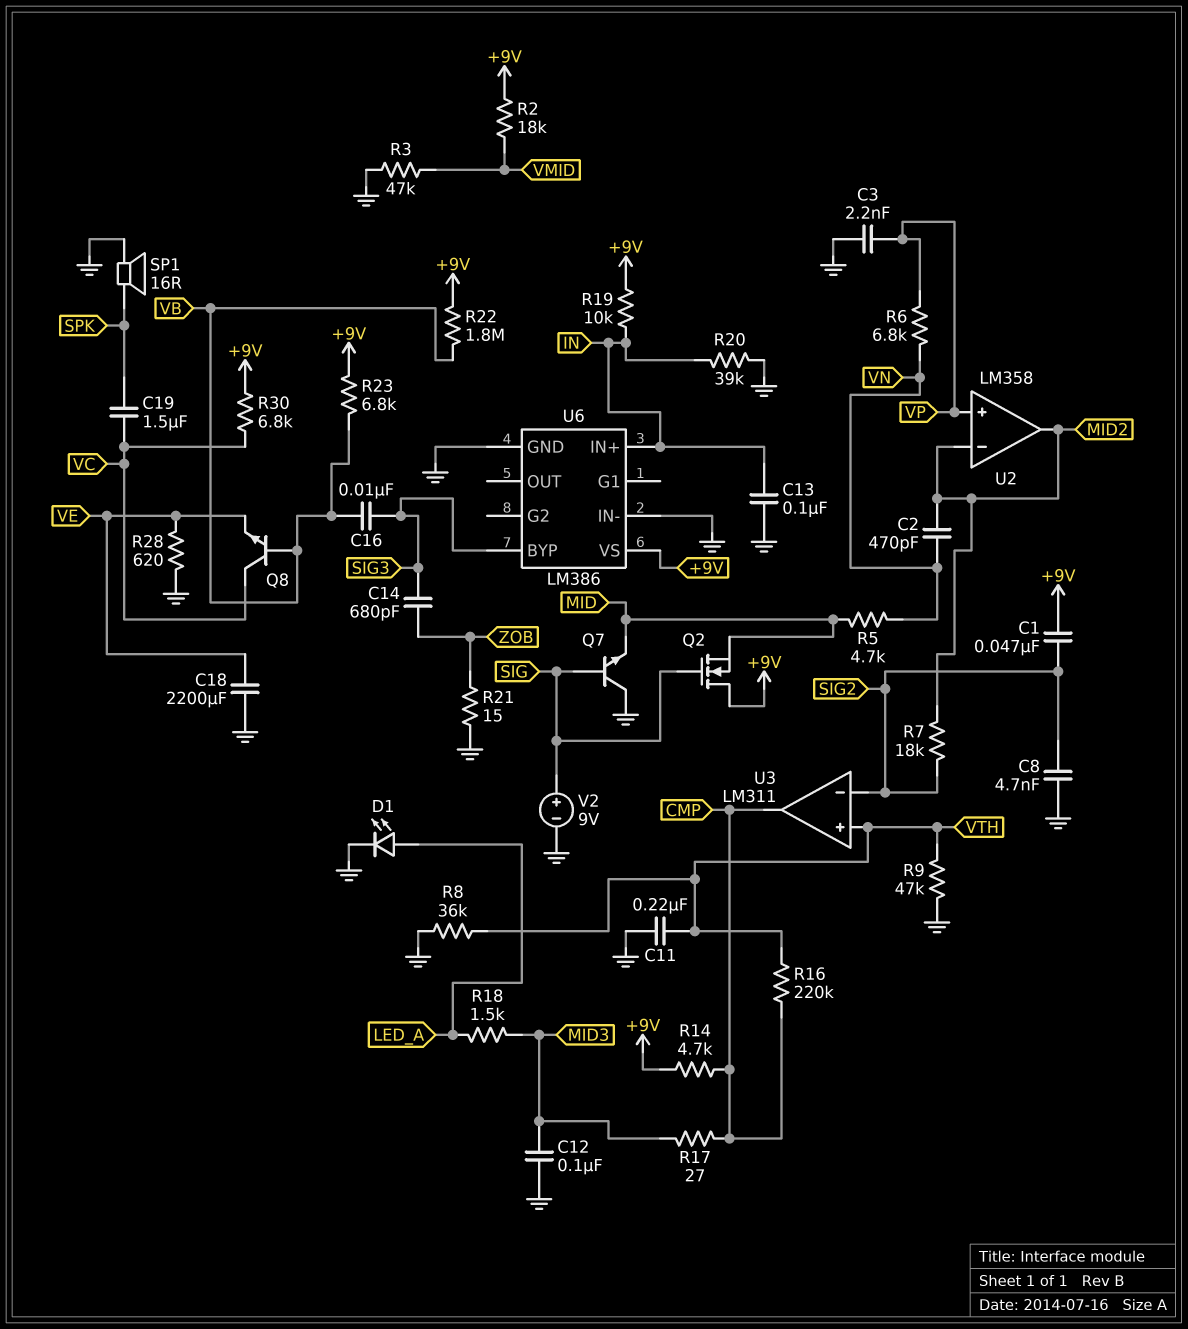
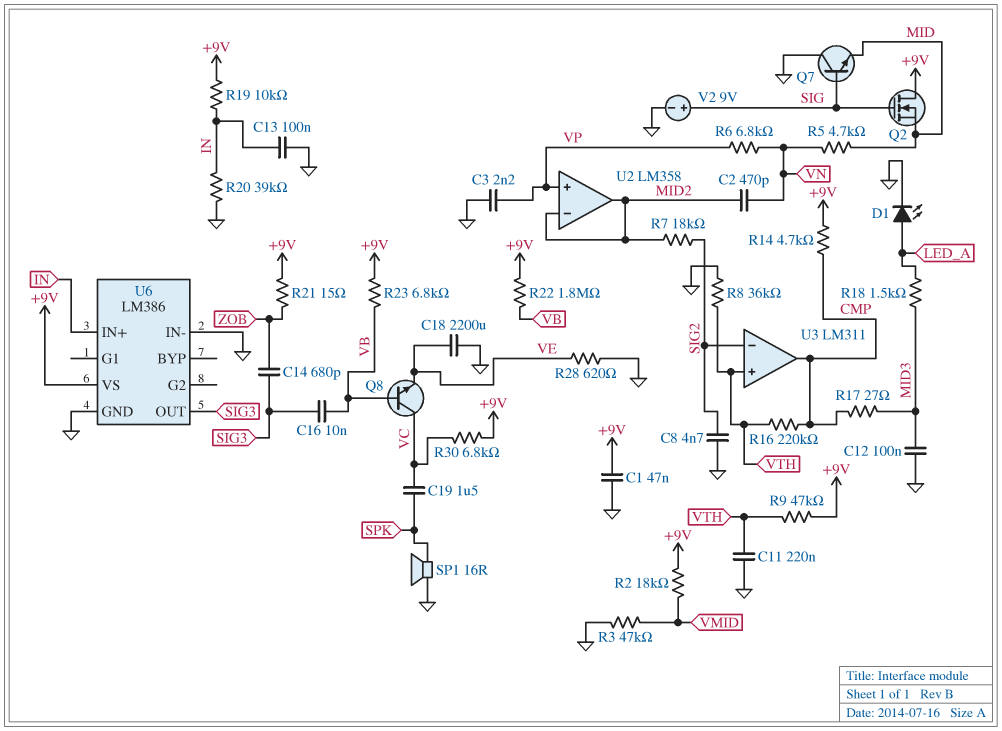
C1: 47nF (+9V, SIG2) -> 47nF (+9V, GND)
R9: 47k (GND, VTH) -> 47k (+9V, VTH)
R21: 15 (GND, ZOB) -> 15 (+9V, ZOB)
U6 pin BYP: SIG3 -> none
U6 pin OUT: none -> SIG3

